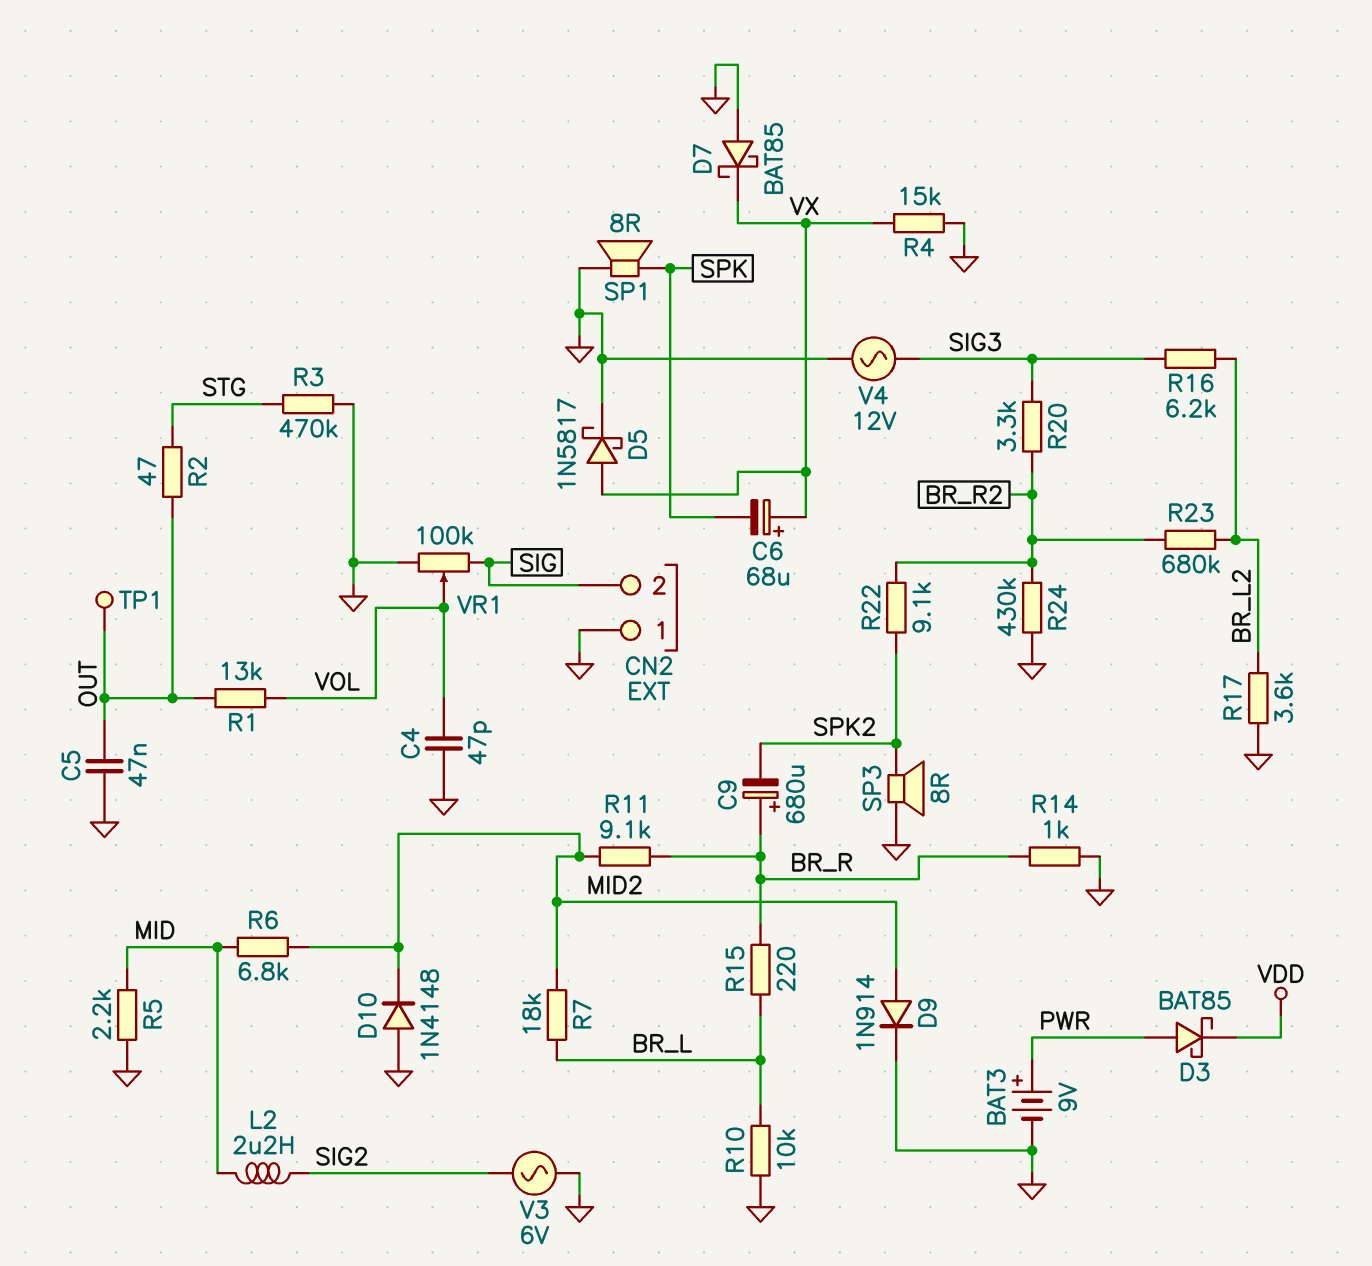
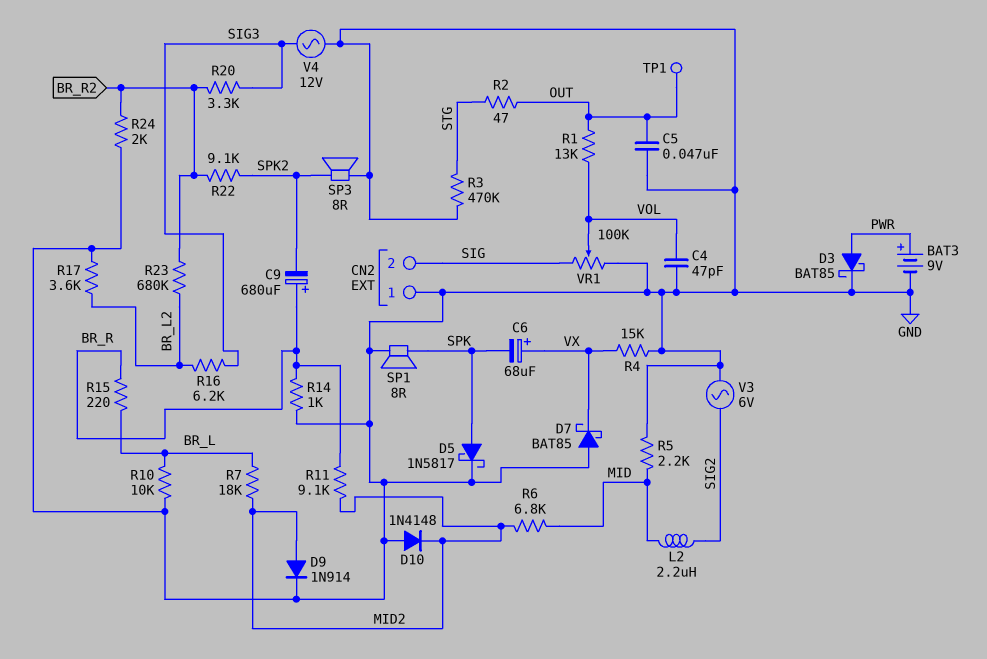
D3: schottky BAT85 (A PWR, K VDD) -> schottky BAT85 (A PWR, K GND)
D5: schottky 1N5817 (A VX, K GND) -> schottky 1N5817 (A SPK, K GND)
R24: 430k (BR_R2, GND) -> 2k (BR_R2, GND)

